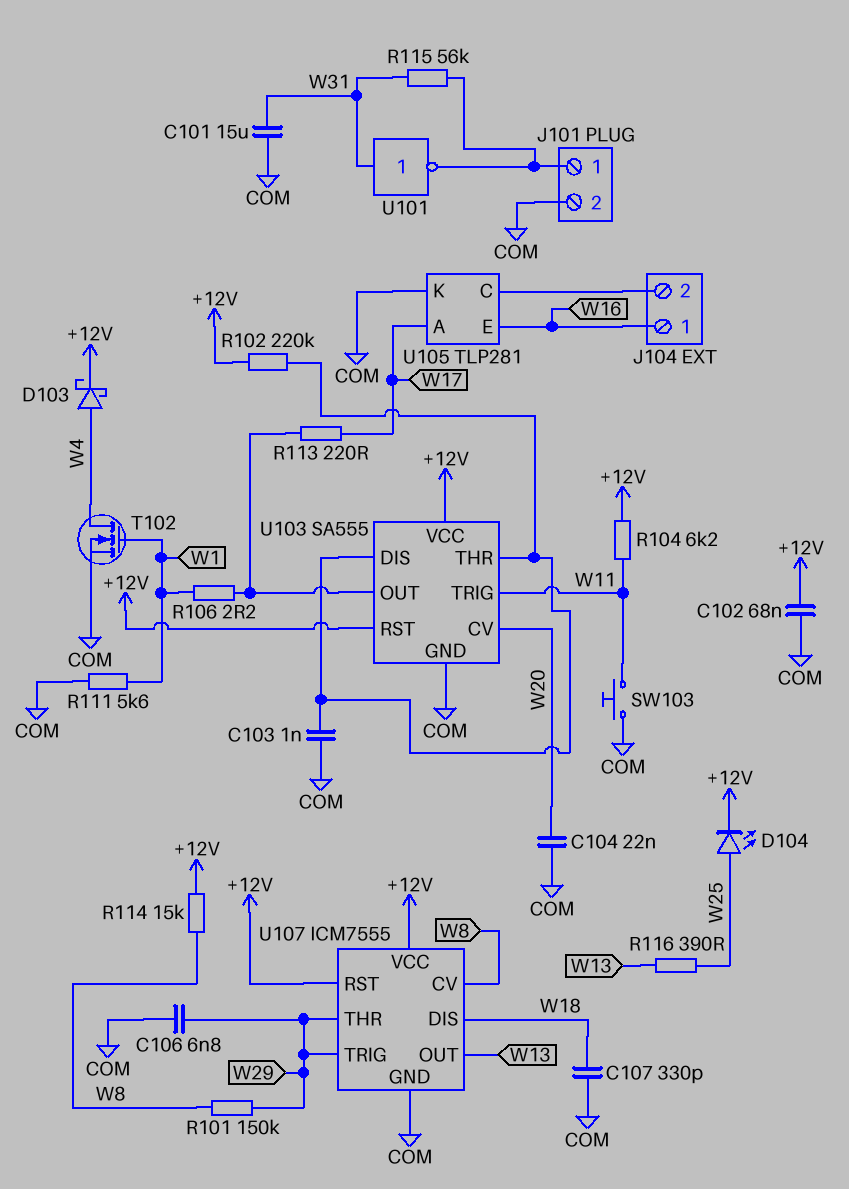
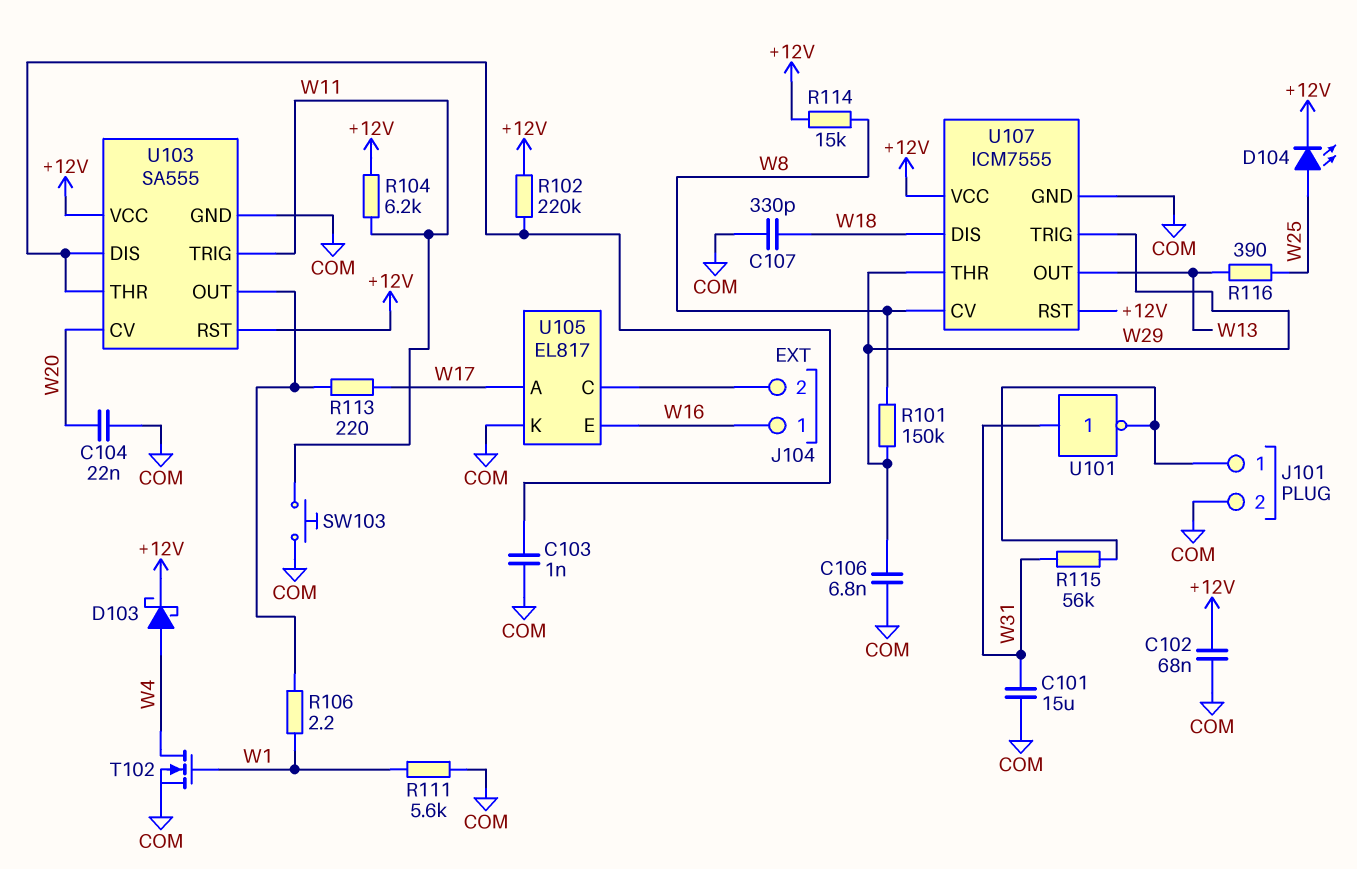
U105: TLP281 -> EL817

